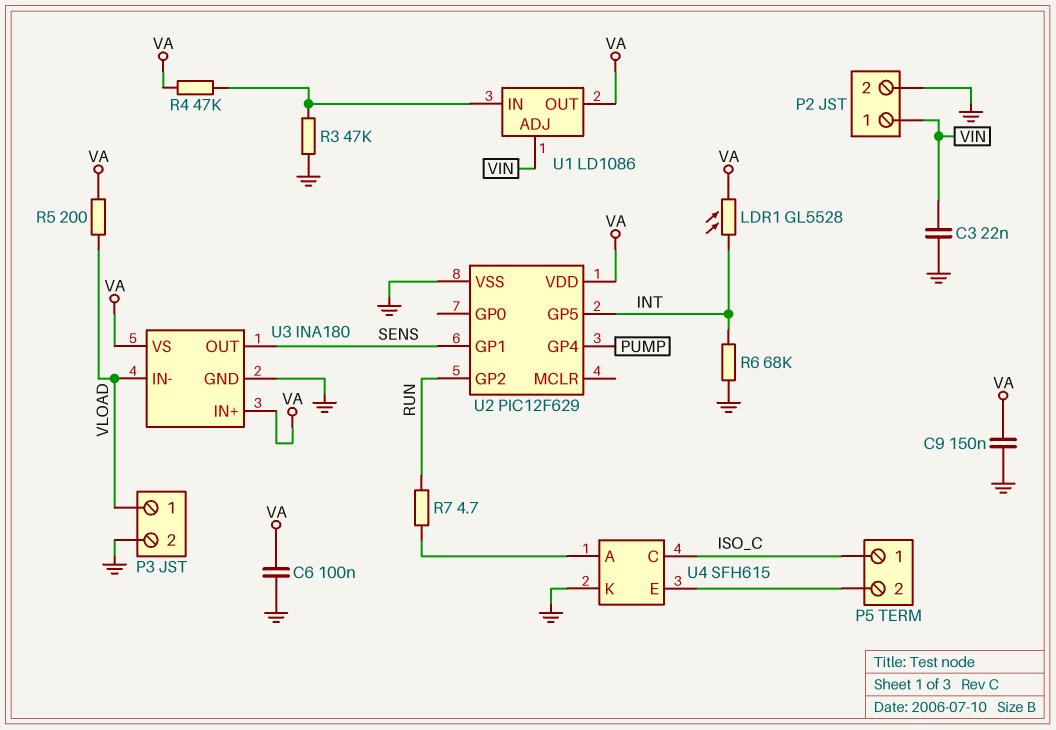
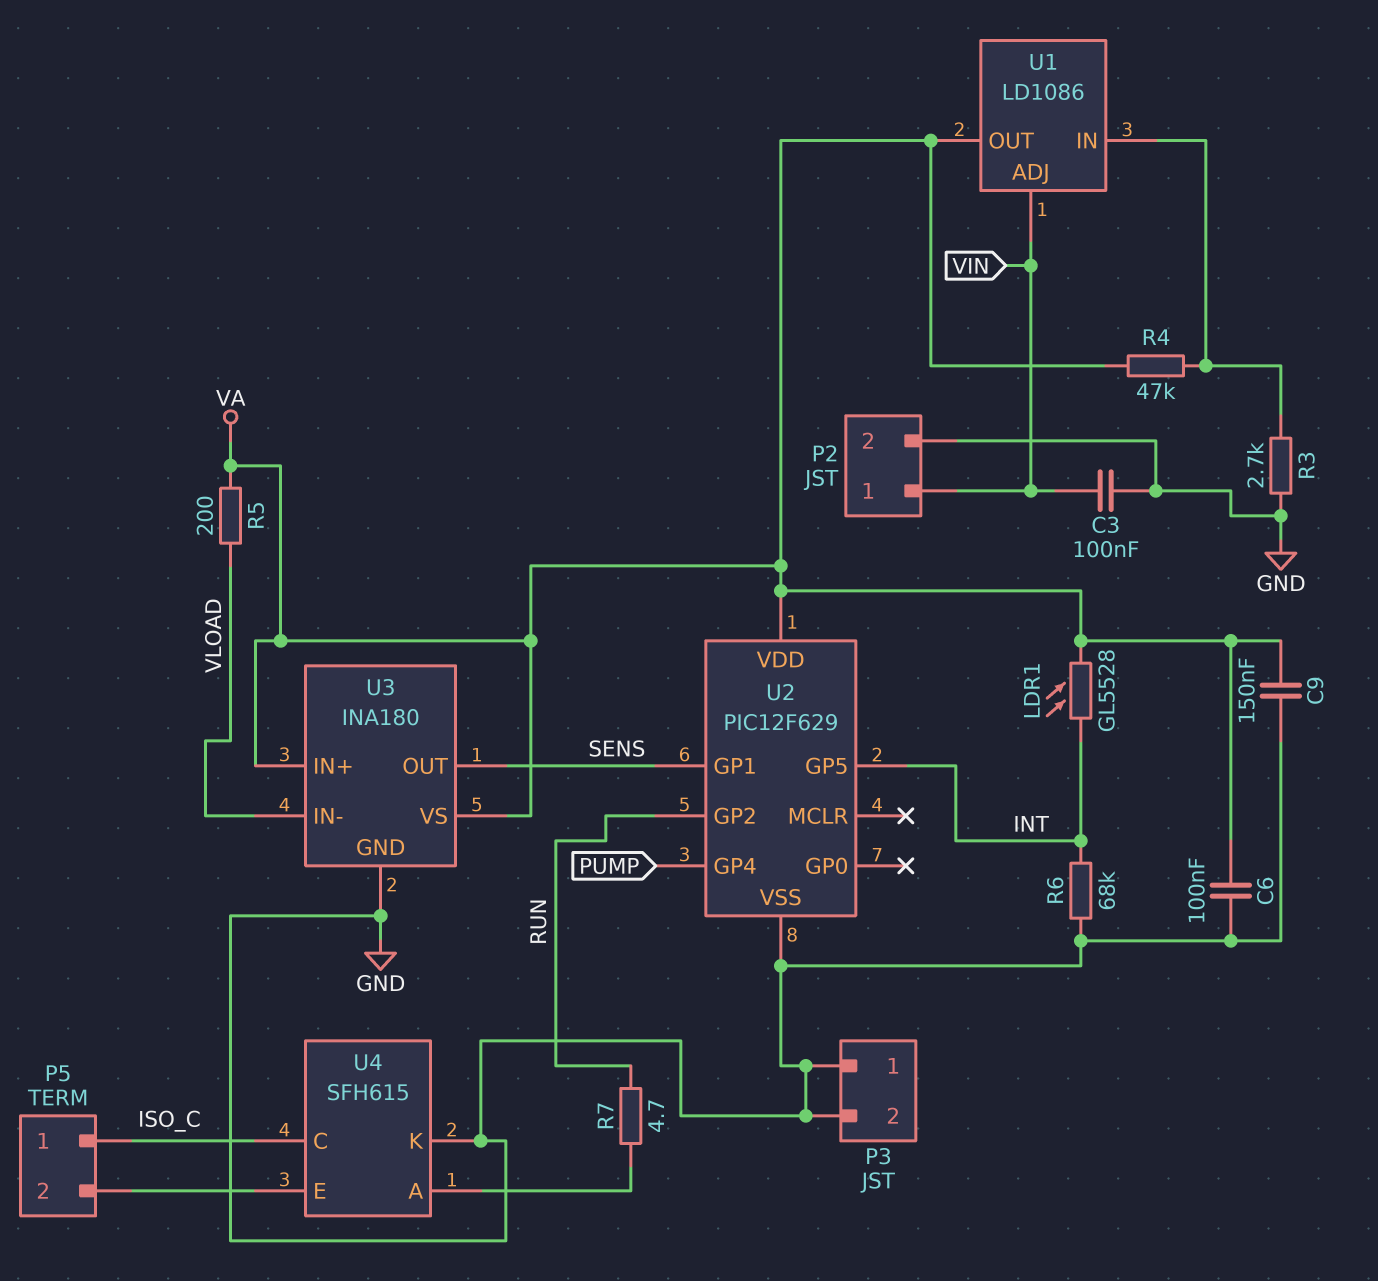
C3: 22nF (GND, VIN) -> 100nF (GND, VIN)
P3 pin 1: VLOAD -> GND
R3: 47k (GND, U1/IN) -> 2.7k (GND, U1/IN)

